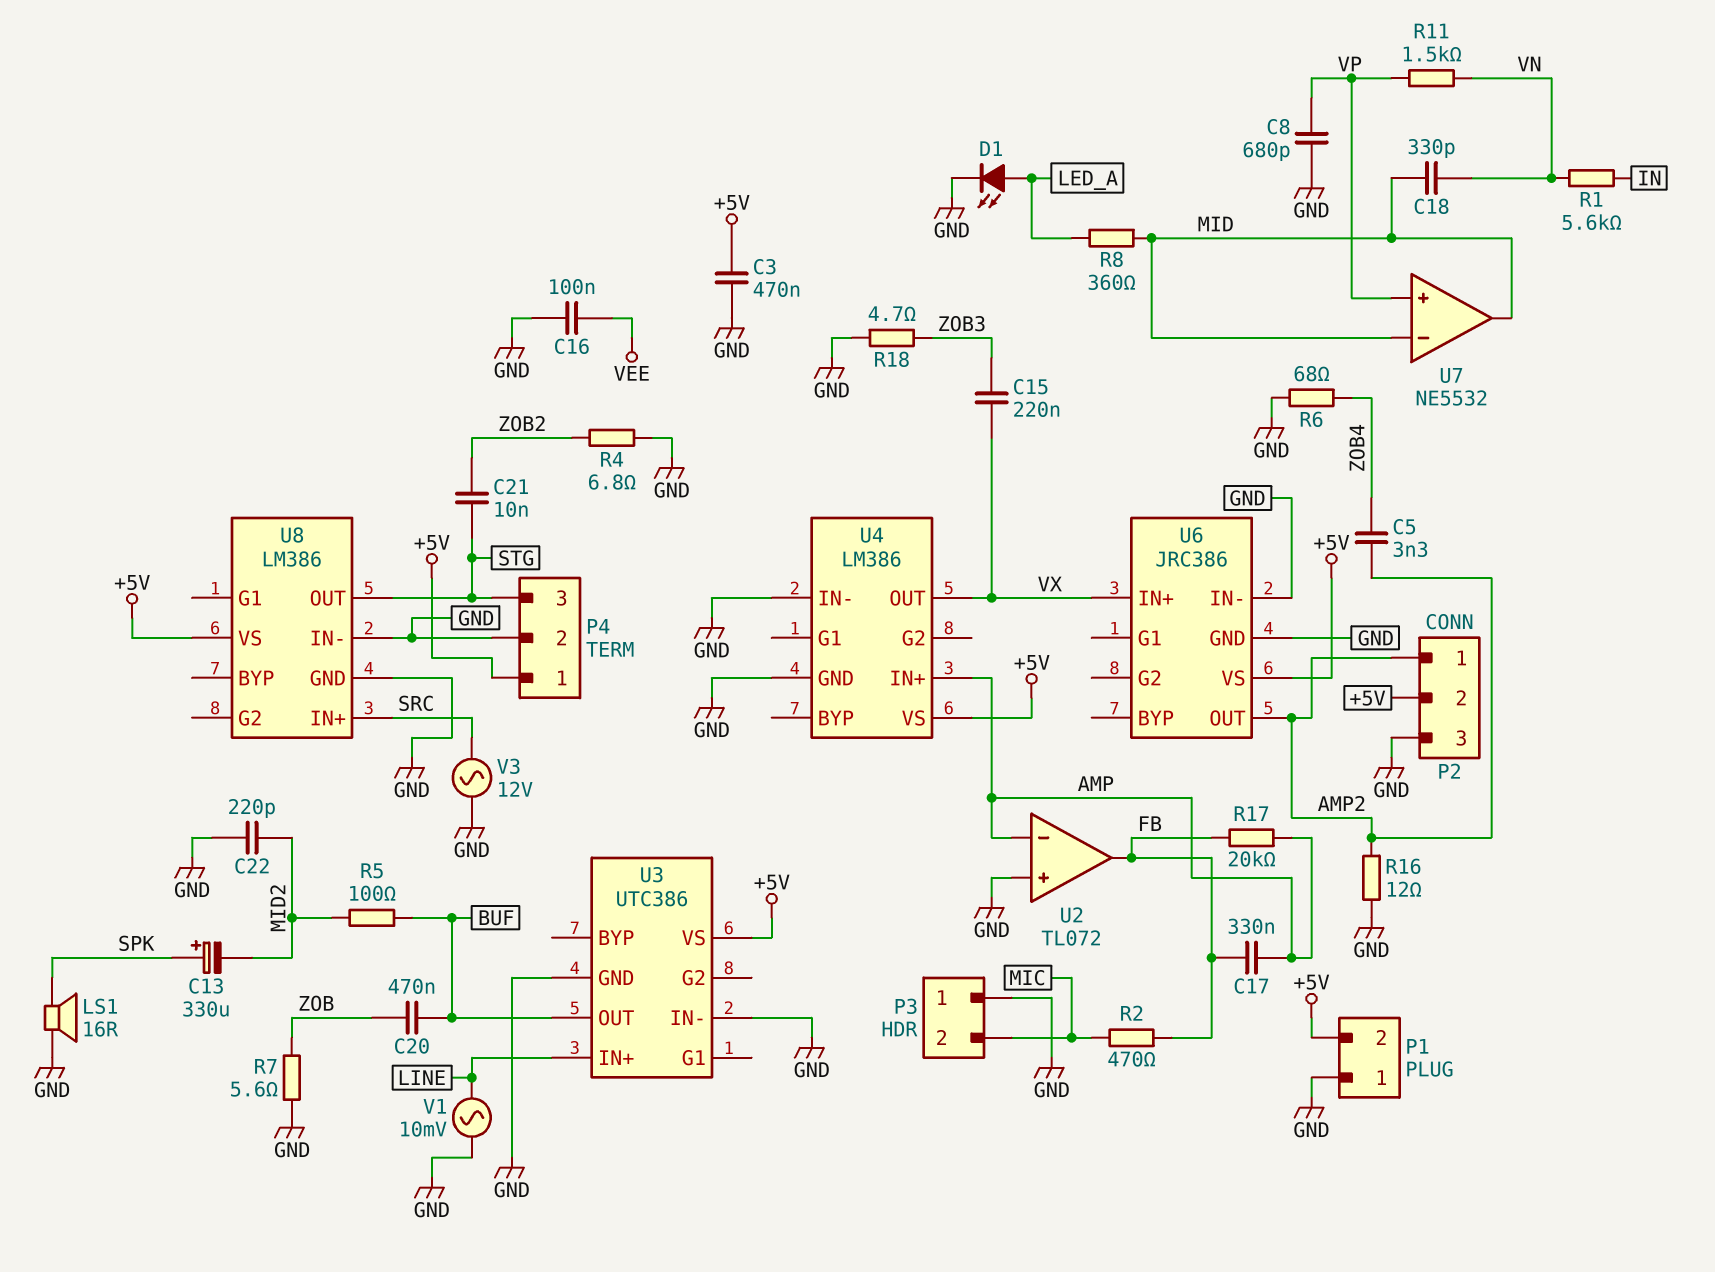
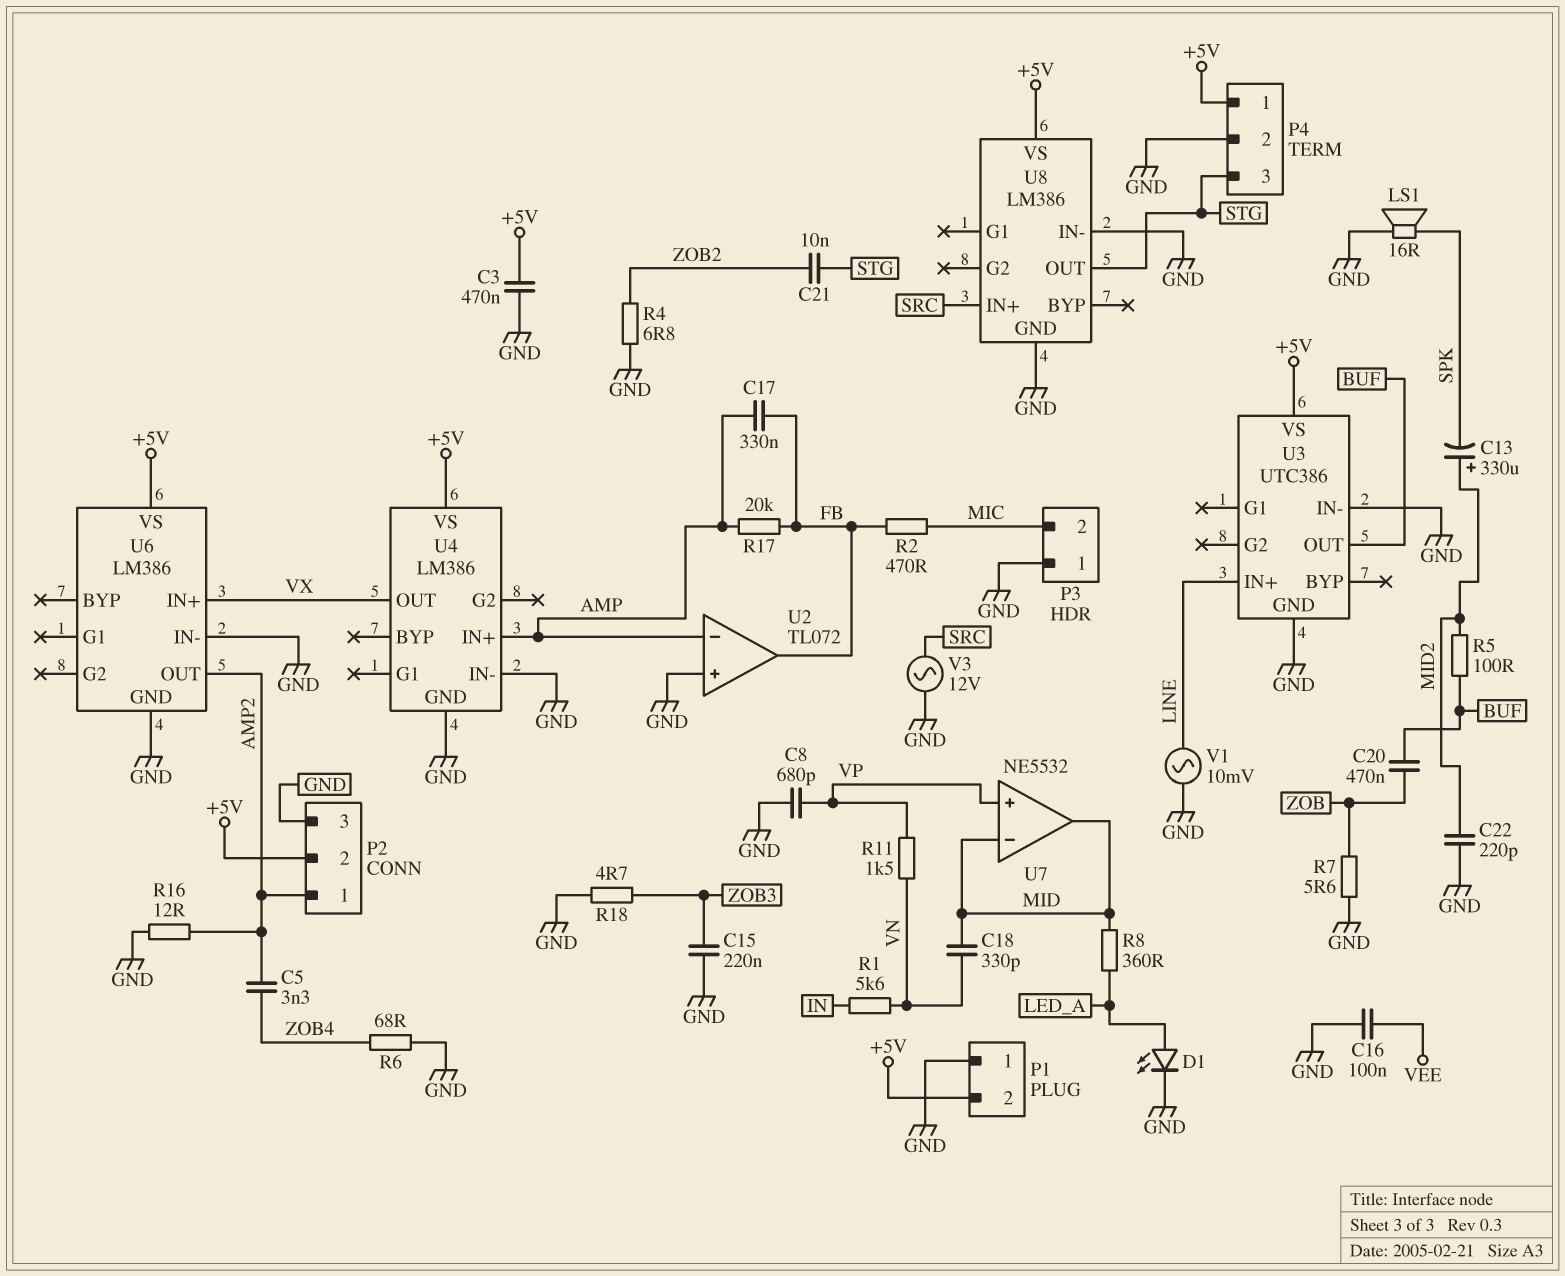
C13: 330uF (plus SPK, minus MID2) -> 330uF (plus MID2, minus SPK)
C15: 220nF (VX, ZOB3) -> 220nF (GND, ZOB3)
U6: JRC386 -> LM386

